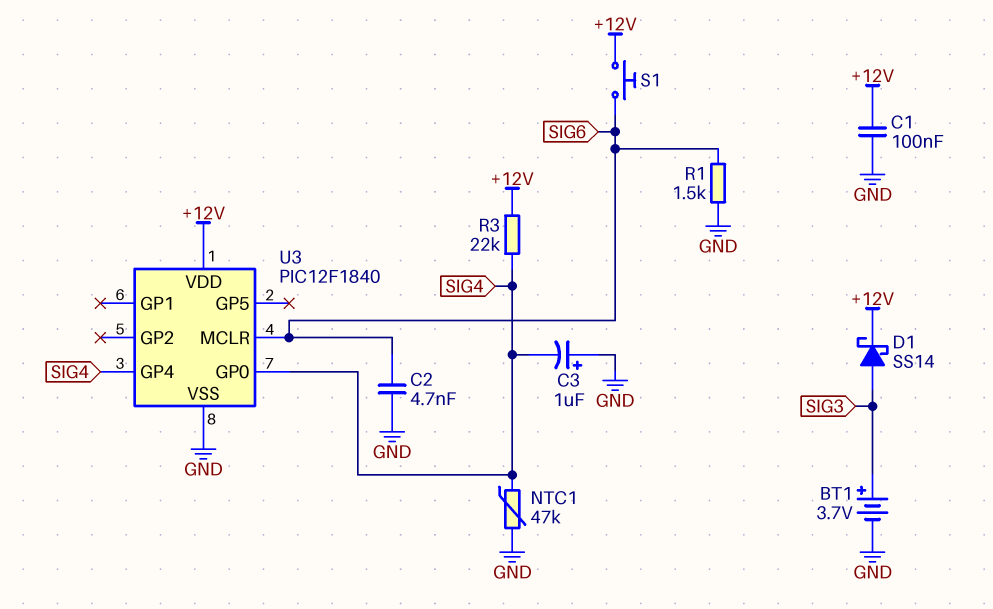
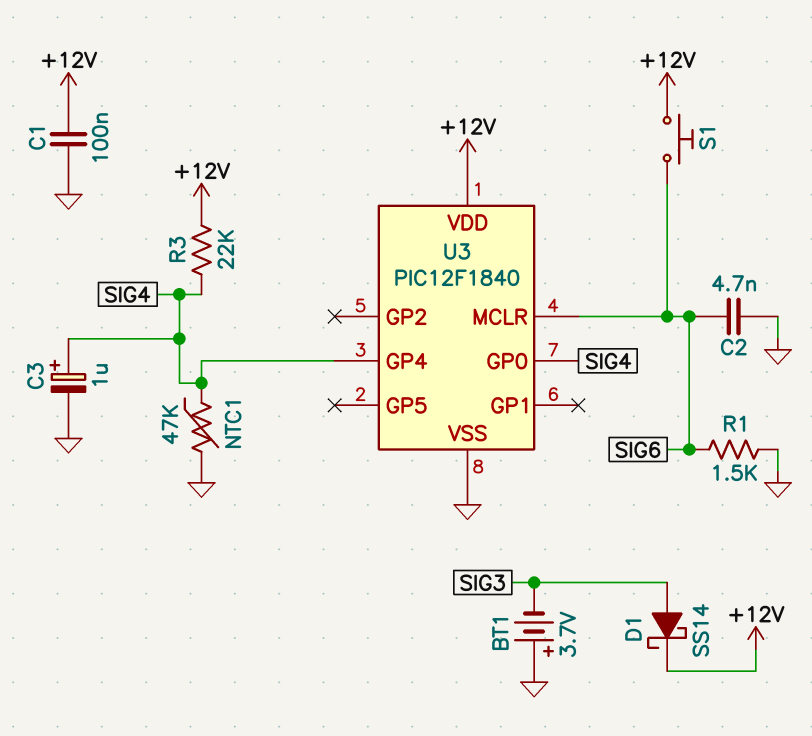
BT1: 3.7V (plus SIG3, minus GND) -> 3.7V (plus GND, minus SIG3)
C3: 1uF (plus GND, minus SIG4) -> 1uF (plus SIG4, minus GND)

